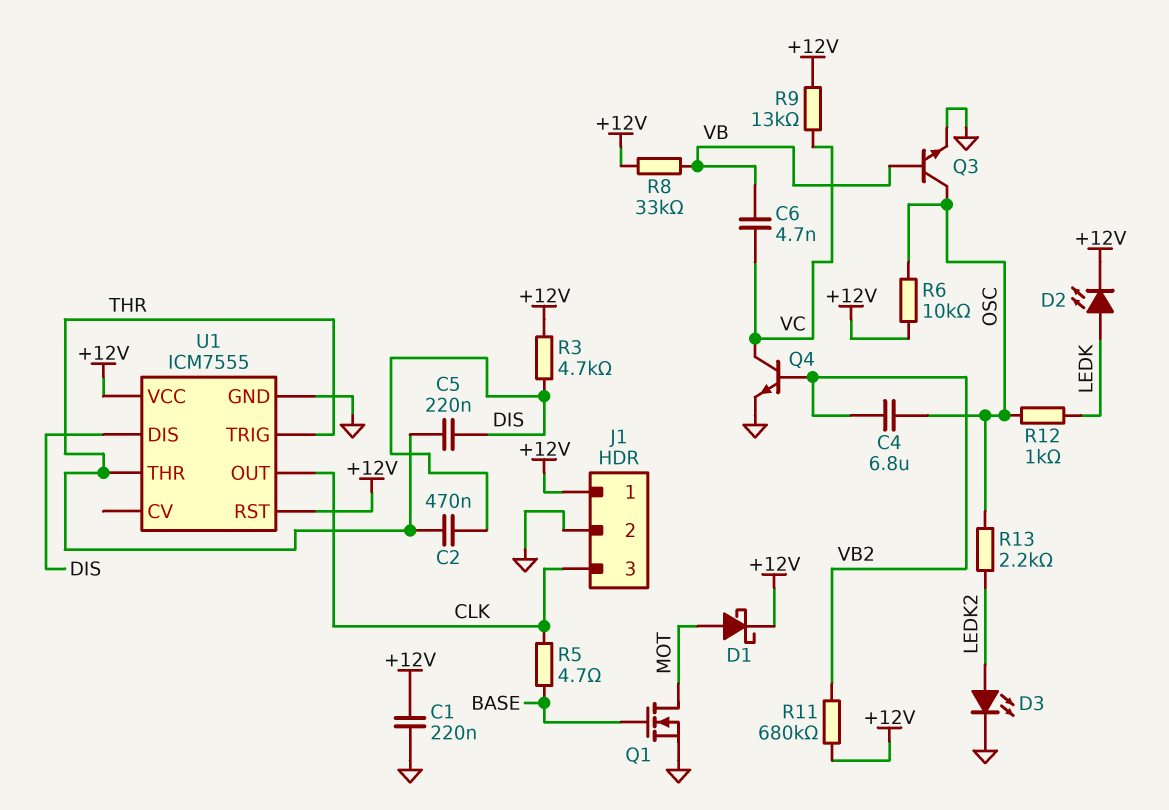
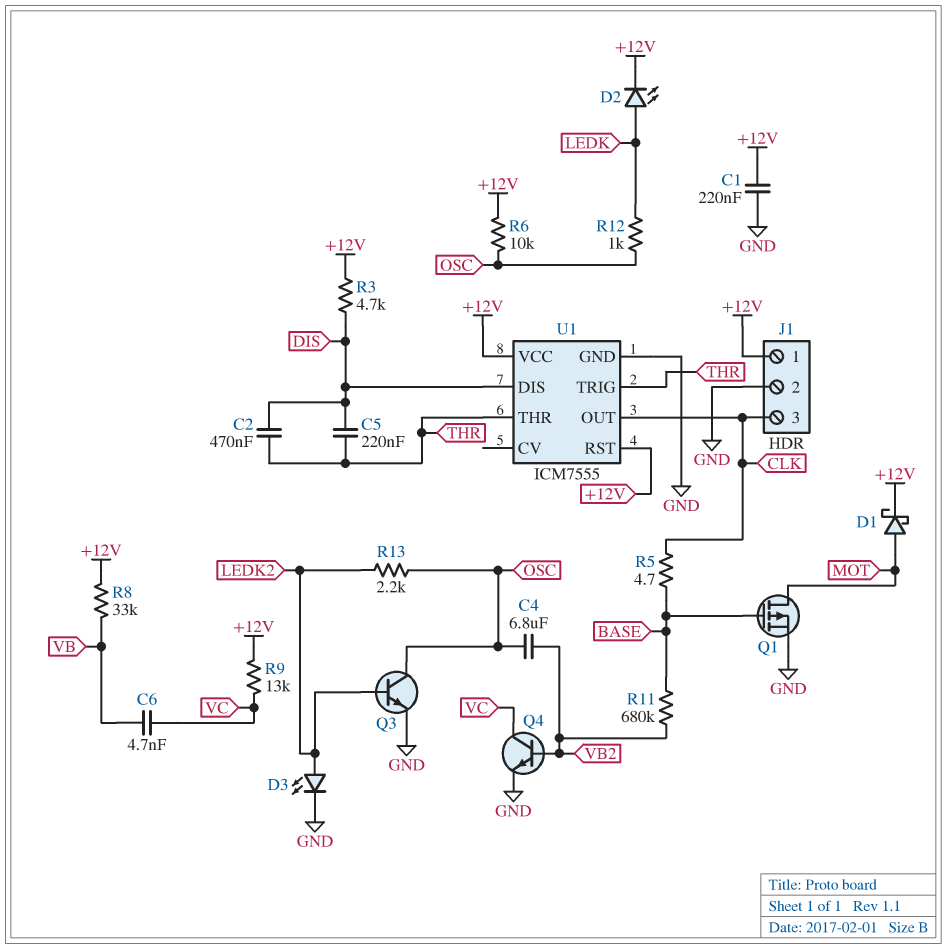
Q1: NMOS (G BASE, D MOT, S GND) -> PMOS (G BASE, D MOT, S GND)
Q3: NPN (B VB, C OSC, E GND) -> NPN (B LEDK2, C OSC, E GND)
R11: 680k (+12V, VB2) -> 680k (BASE, VB2)

